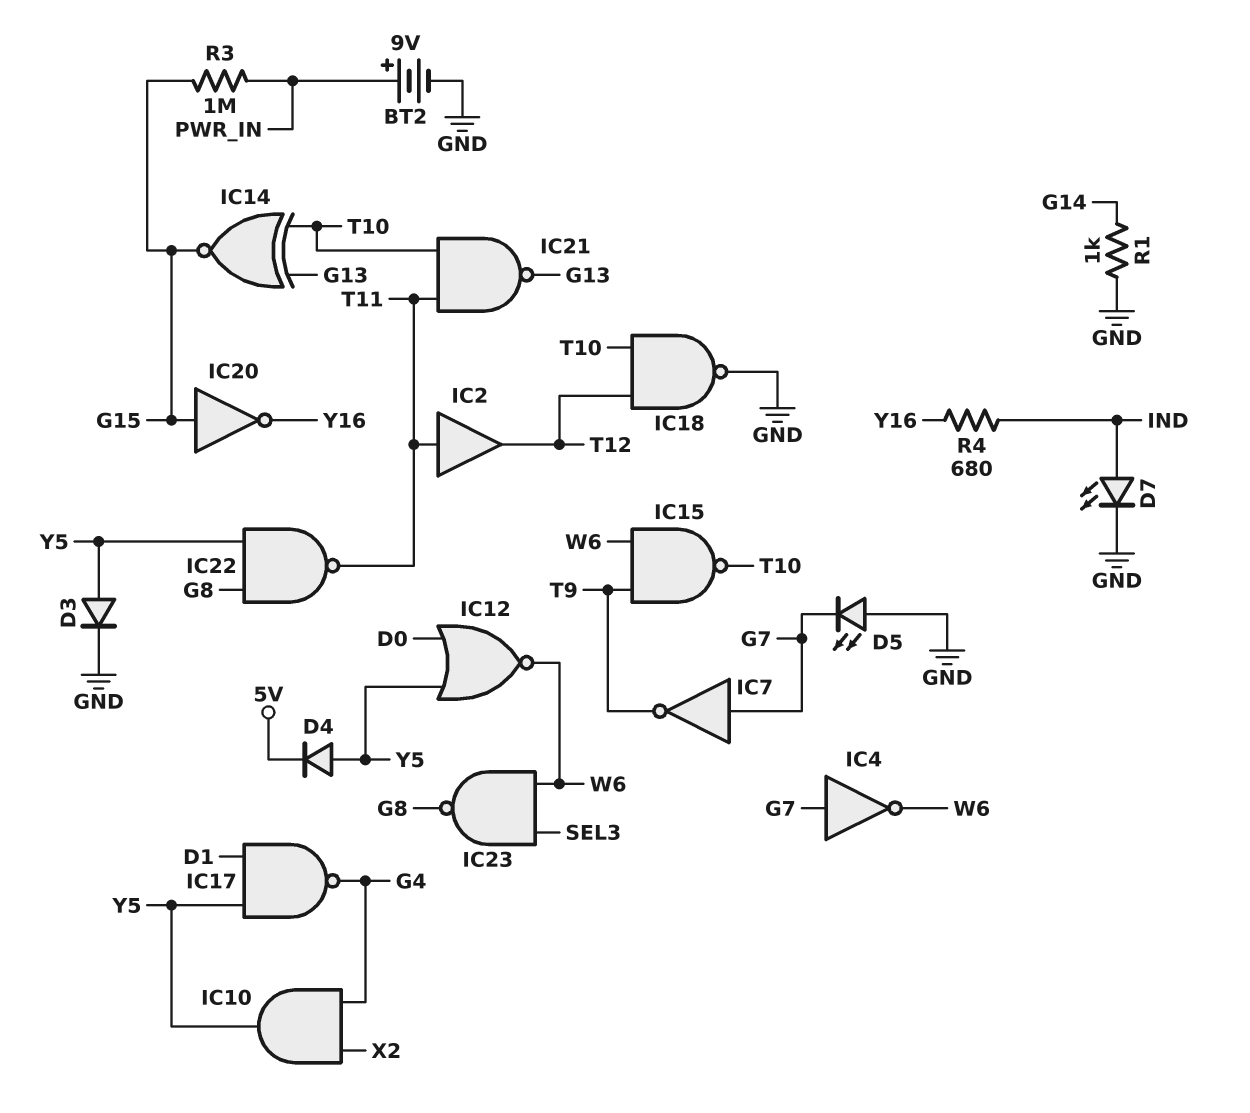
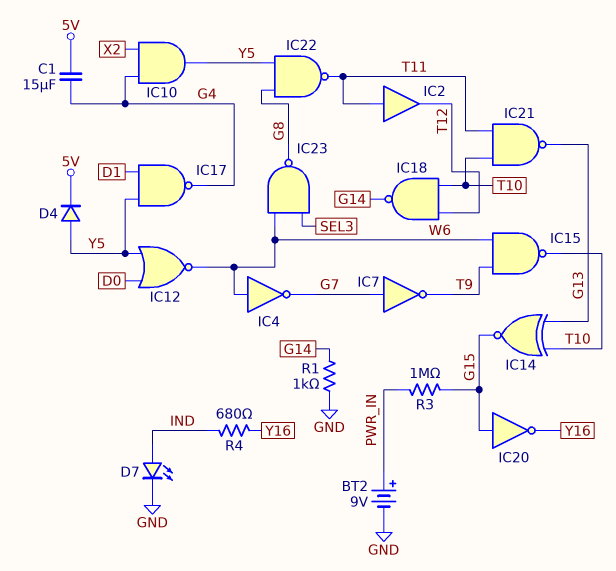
C1: none -> 15uF (5V, G4)
D3: diode (A Y5, K GND) -> none
D5: LED (A GND, K G7) -> none
IC4: NOT (in G7, out W6) -> NOT (in W6, out G7)
IC18: NAND (in T10, in T12, out GND) -> NAND (in T10, in T12, out G14)

